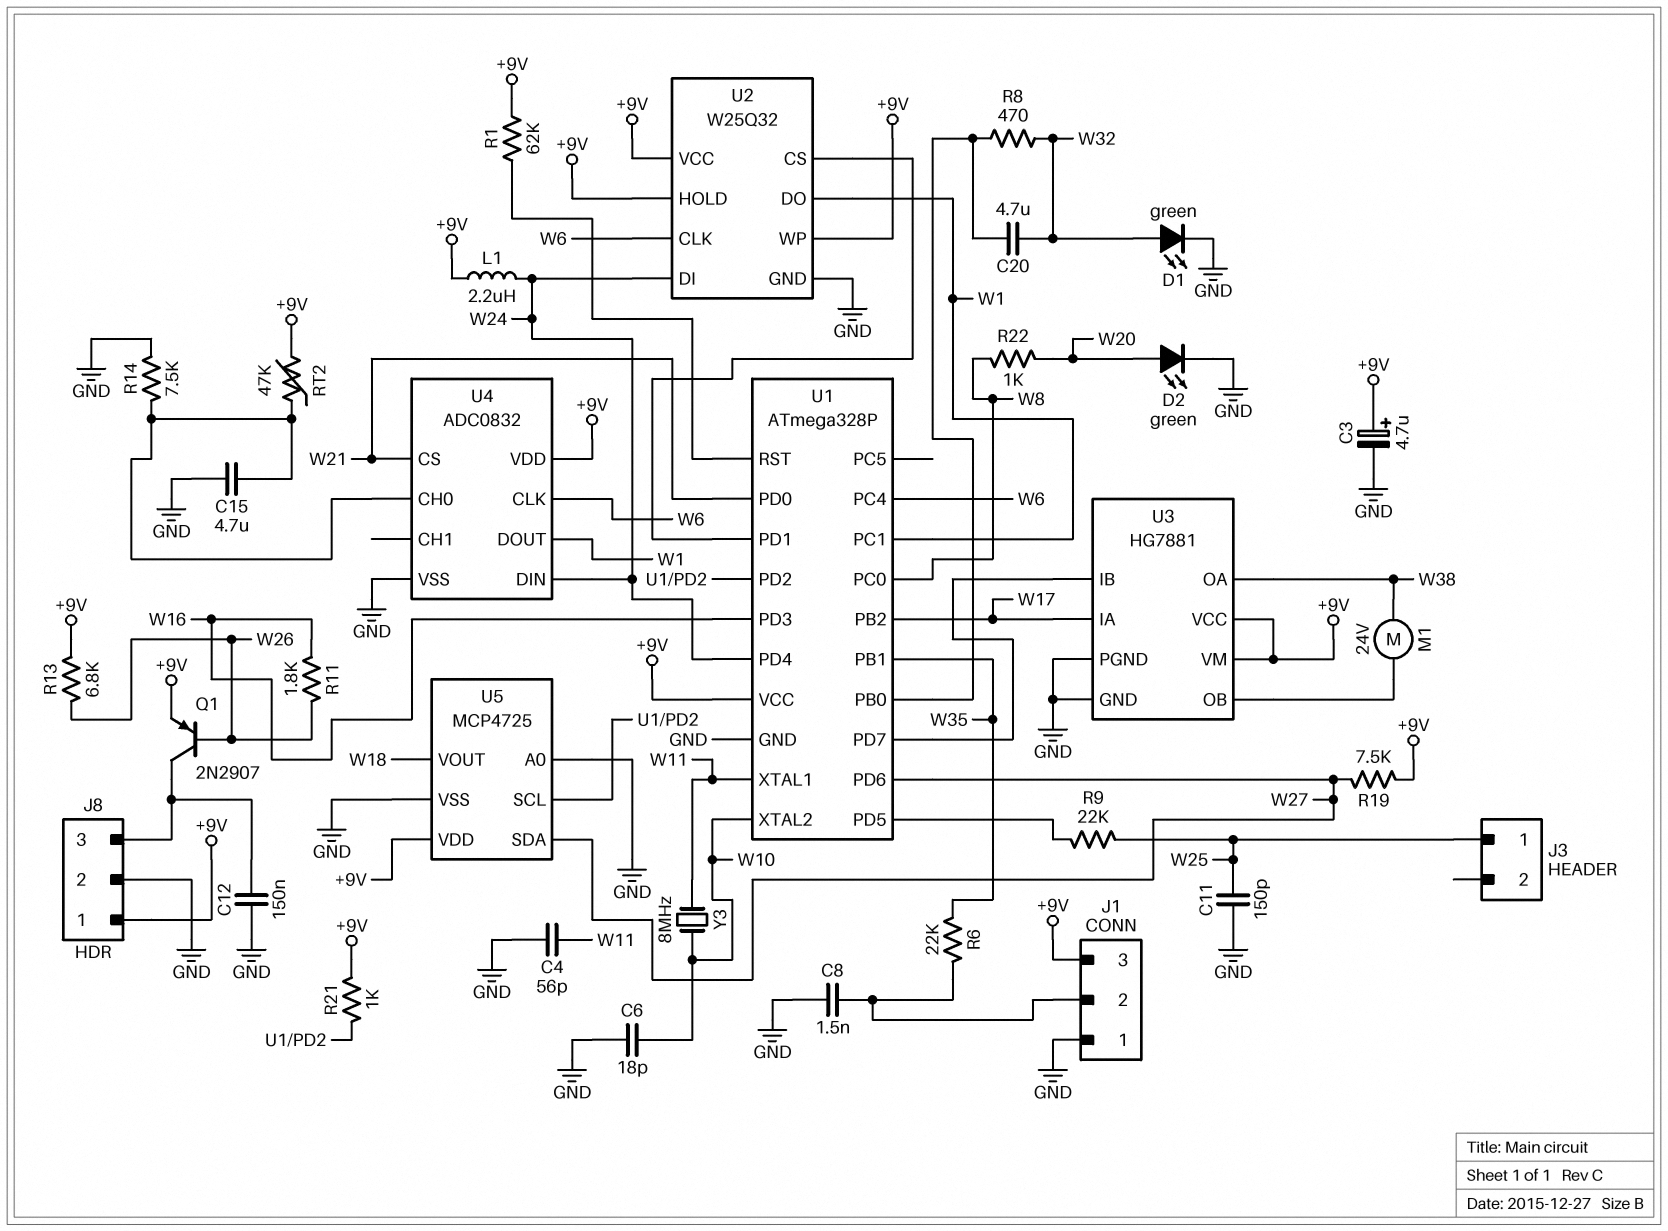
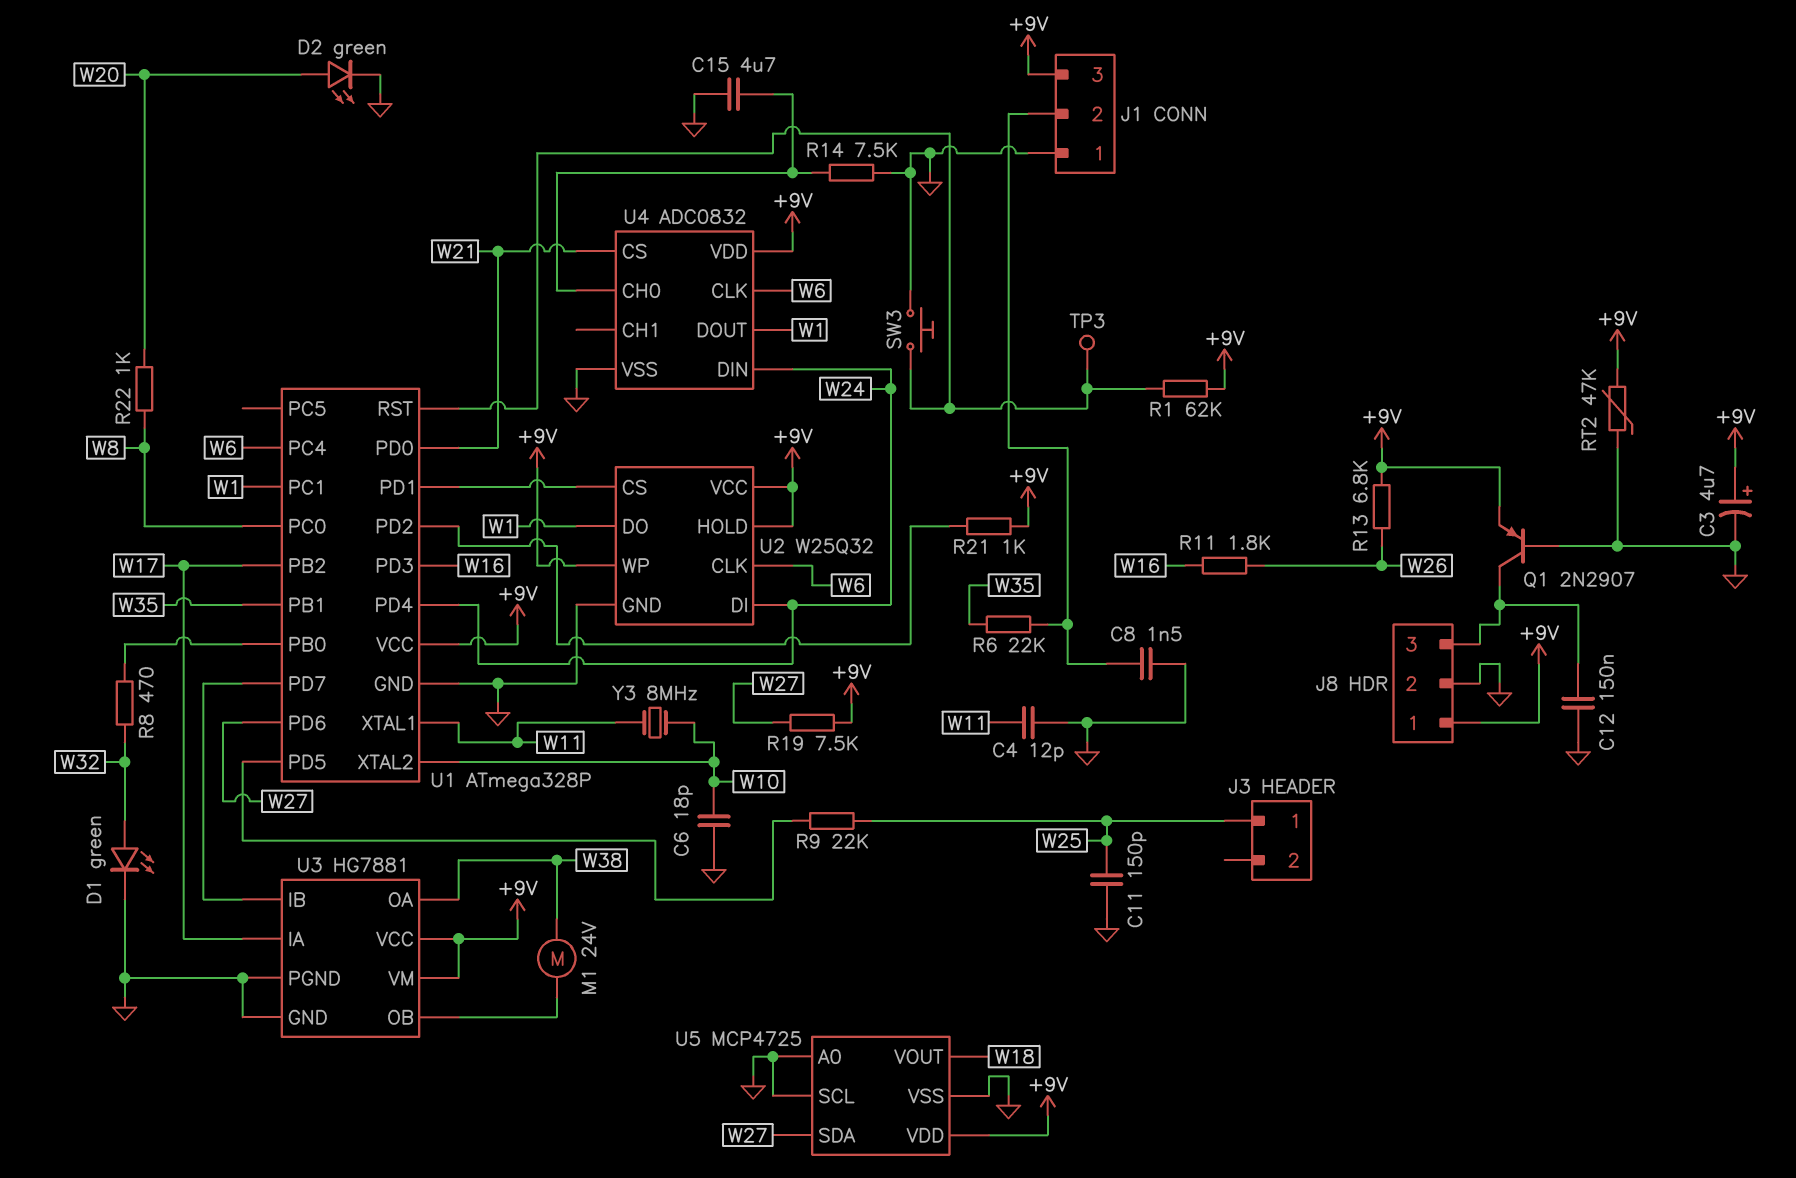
C4: 56pF (GND, W11) -> 12pF (GND, W11)
C20: 4.7uF (U1/PB0, W32) -> none
L1: 2.2uH (+9V, W24) -> none
Q1: PNP 2N2907 (B W26, C J8/3, E +9V) -> PNP 2N2907 (B GND, C J8/3, E +9V)
RT2: 47k (+9V, U4/CH0) -> 47k (+9V, GND)
SW3: none -> button (GND, U1/RST)
TP3: none -> test point (U1/RST)
U5 pin SCL: U1/PD2 -> GND

